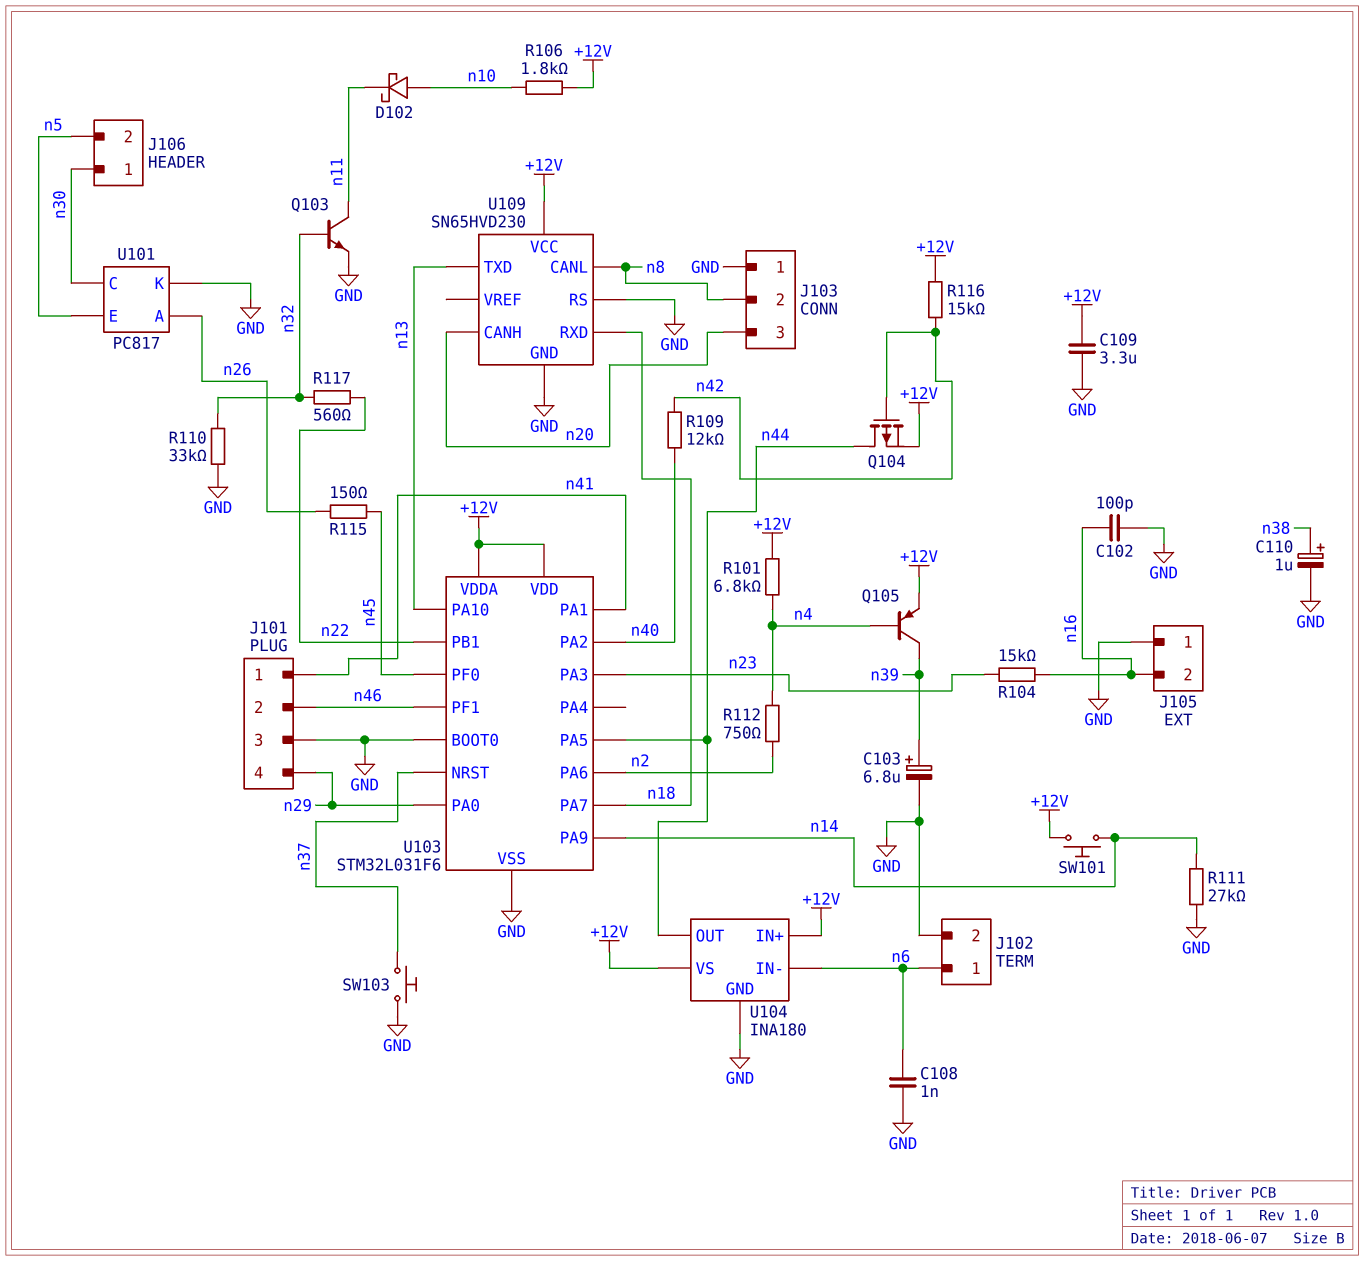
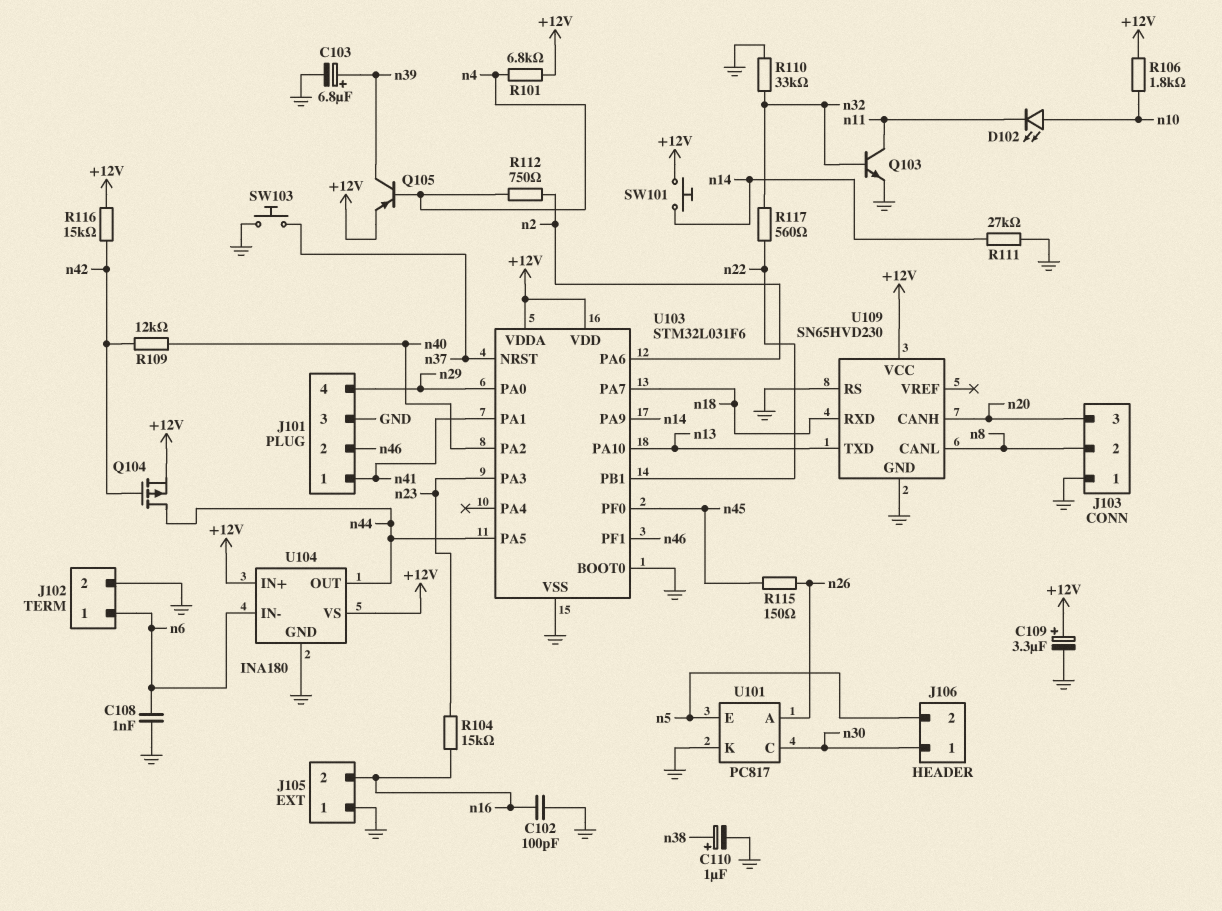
C109: 3.3uF (+12V, GND) -> 3.3uF (plus +12V, minus GND)
D102: schottky (A n10, K n11) -> LED (A n10, K n11)

